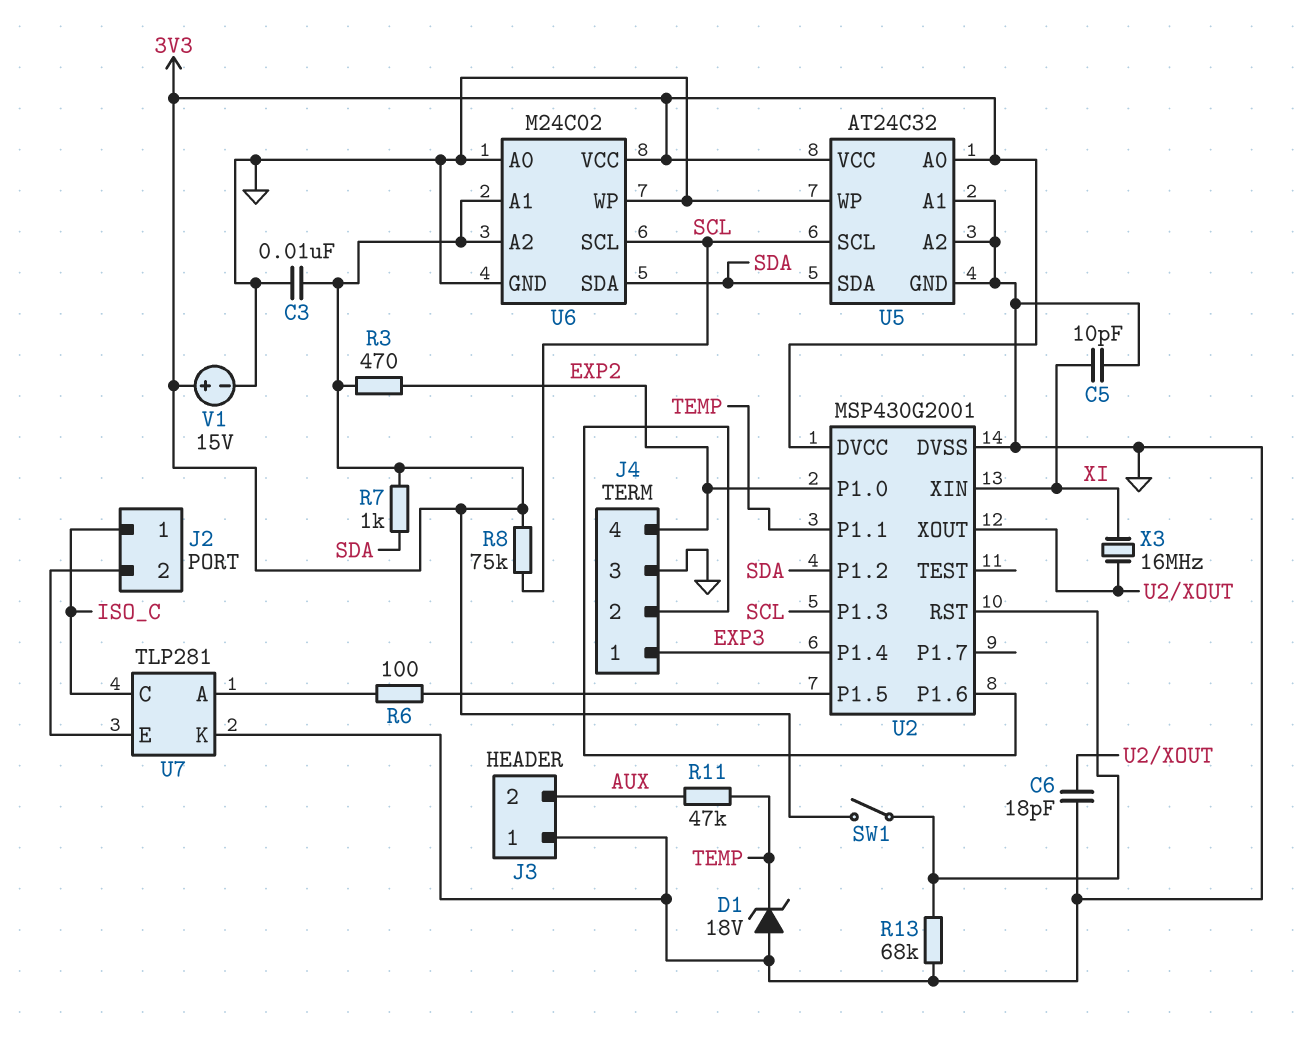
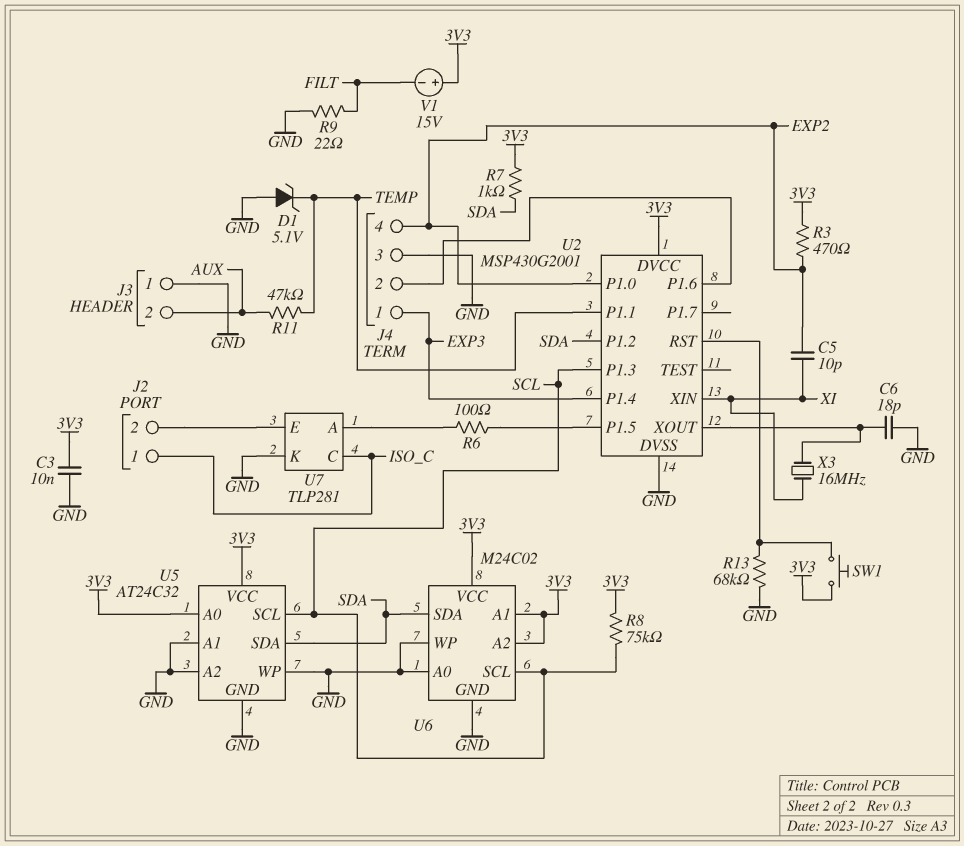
C5: 10pF (GND, XI) -> 10pF (EXP2, XI)
D1: zener 18V (A GND, K TEMP) -> zener 5.1V (A GND, K TEMP)
R9: none -> 22 (FILT, GND)
SW1: switch (3V3, U2/RST) -> button (3V3, U2/RST)
V1: 15V (plus 3V3, minus GND) -> 15V (plus 3V3, minus FILT)

